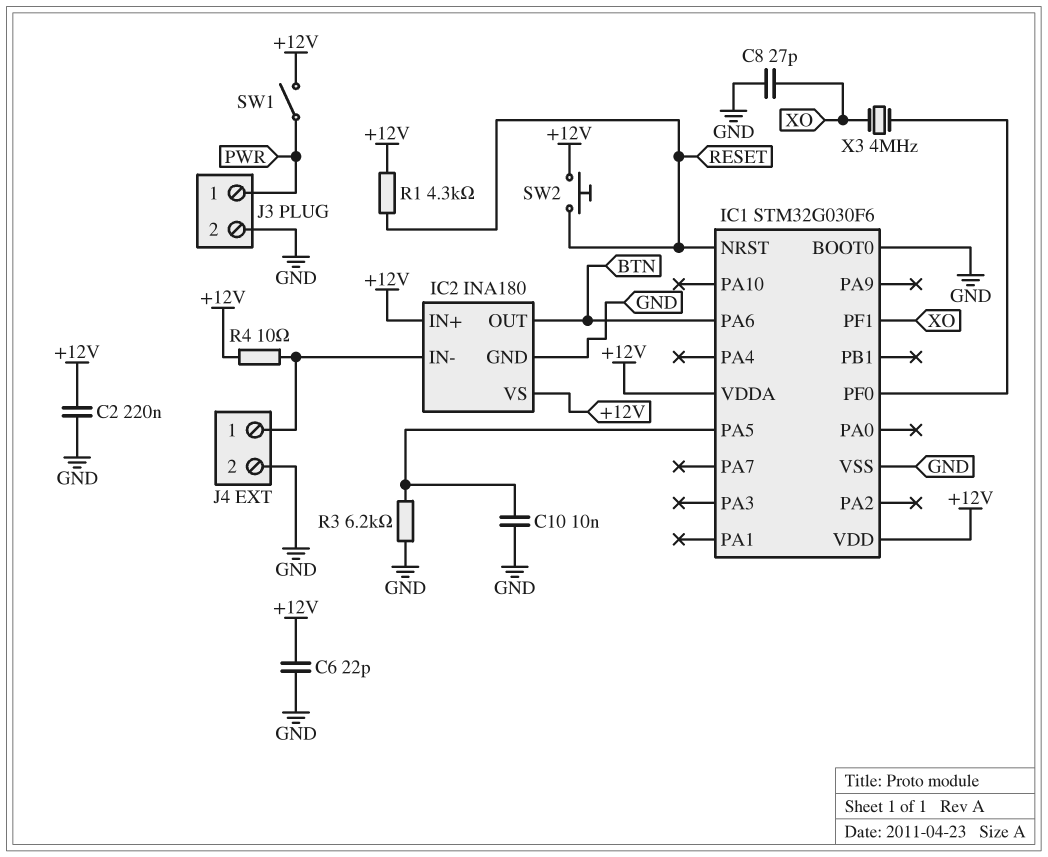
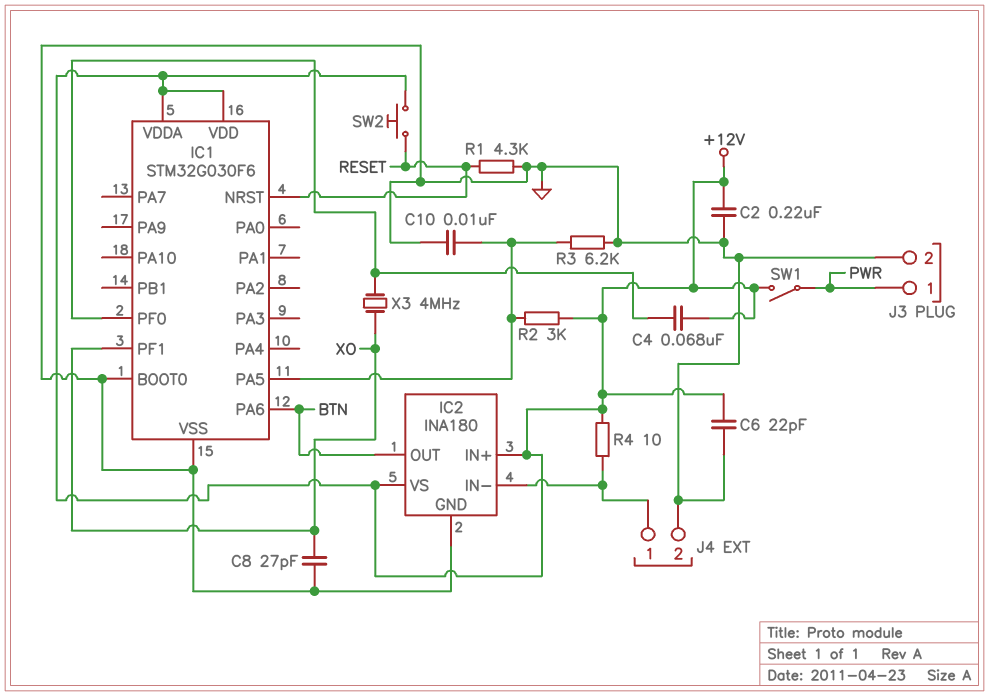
C4: none -> 68nF (+12V, IC1/PF0)
R1: 4.3k (+12V, RESET) -> 4.3k (GND, RESET)
R2: none -> 3k (+12V, IC1/PA5)

